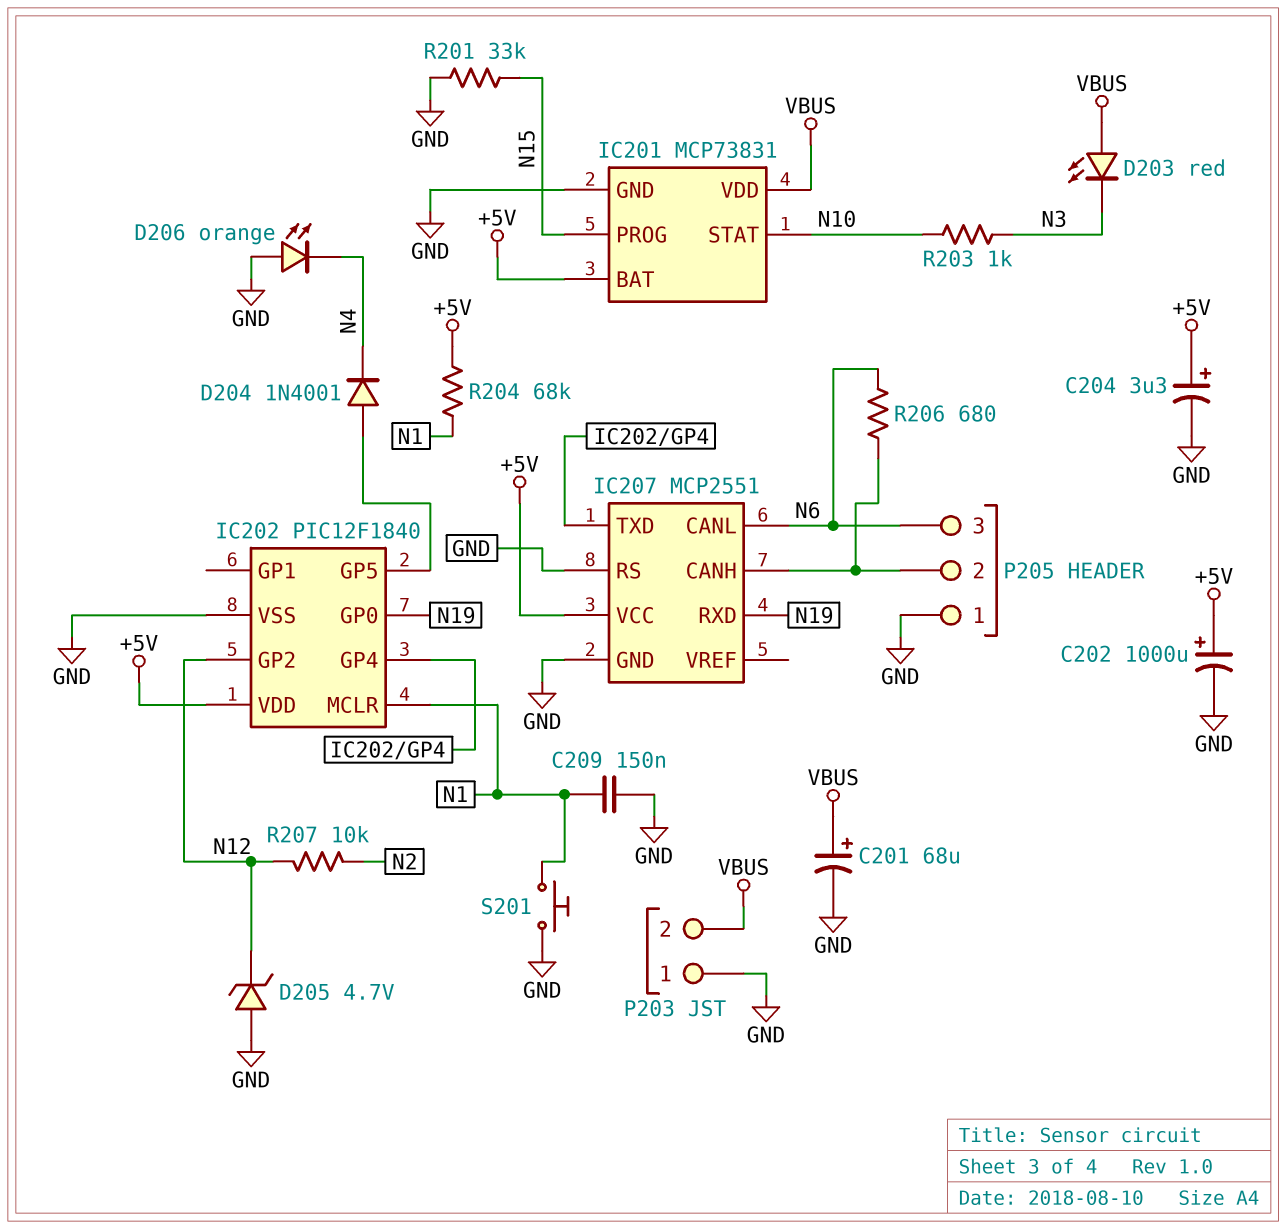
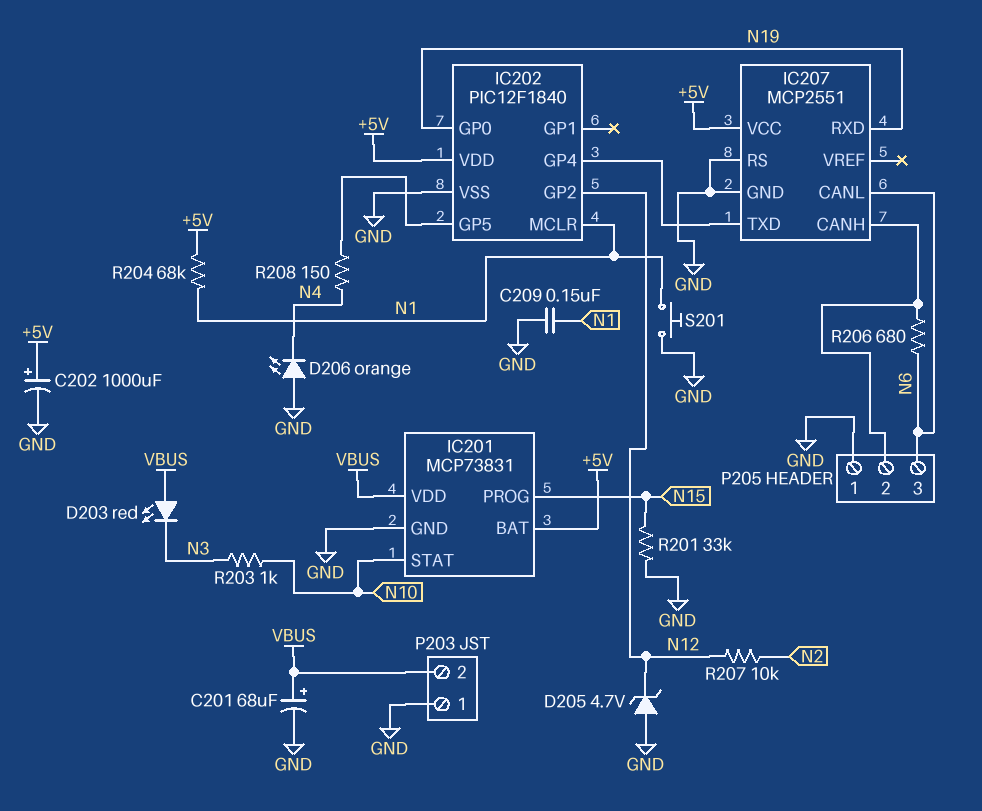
C204: 3.3uF (plus +5V, minus GND) -> none
D204: diode 1N4001 (A IC202/GP5, K N4) -> none
R208: none -> 150 (IC202/GP5, N4)

